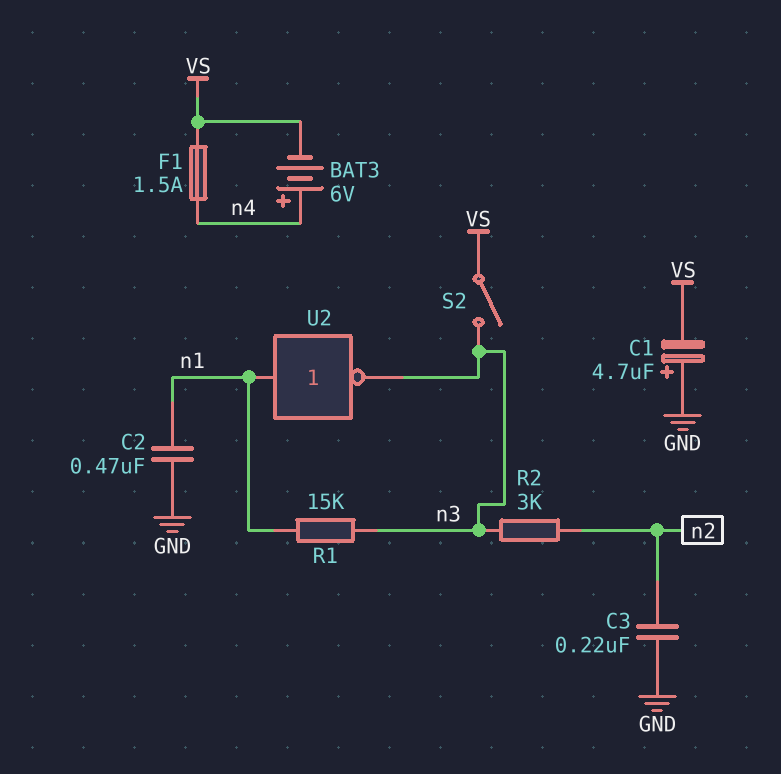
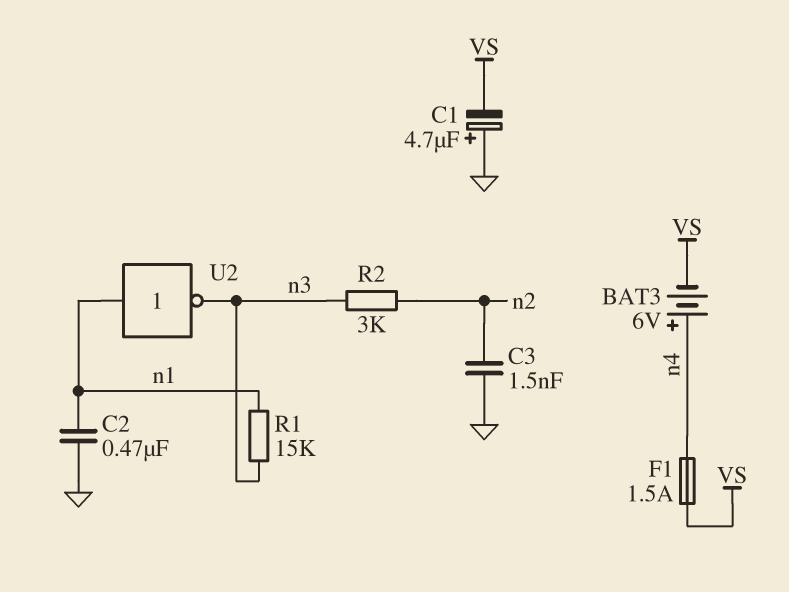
C3: 220nF (GND, n2) -> 1.5nF (GND, n2)
S2: switch (VS, n3) -> none

